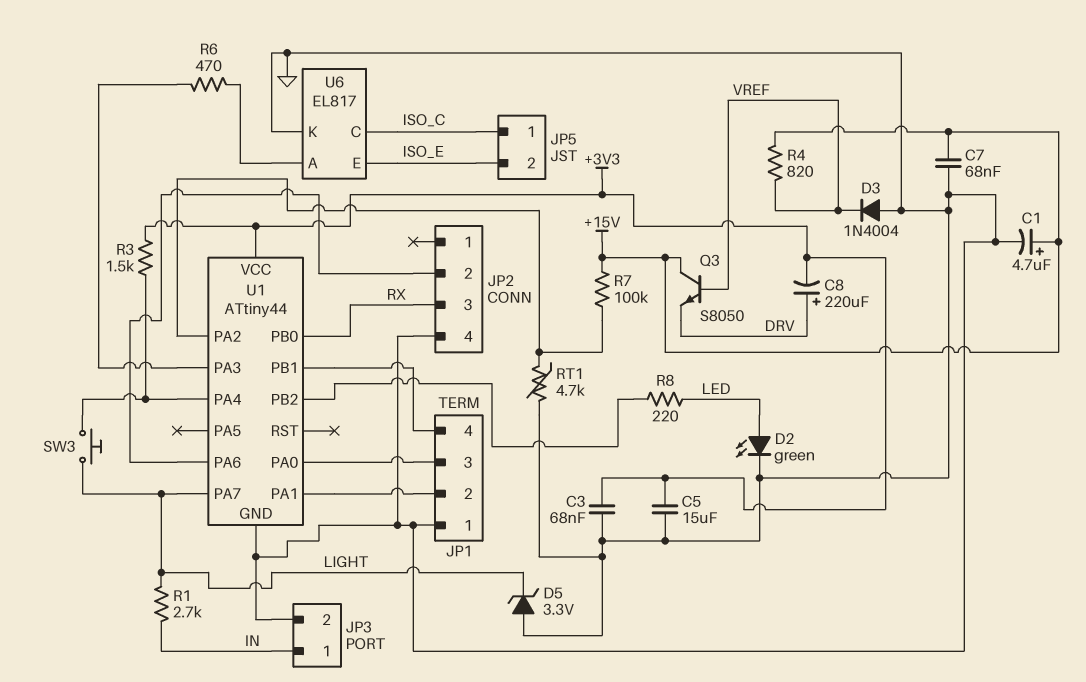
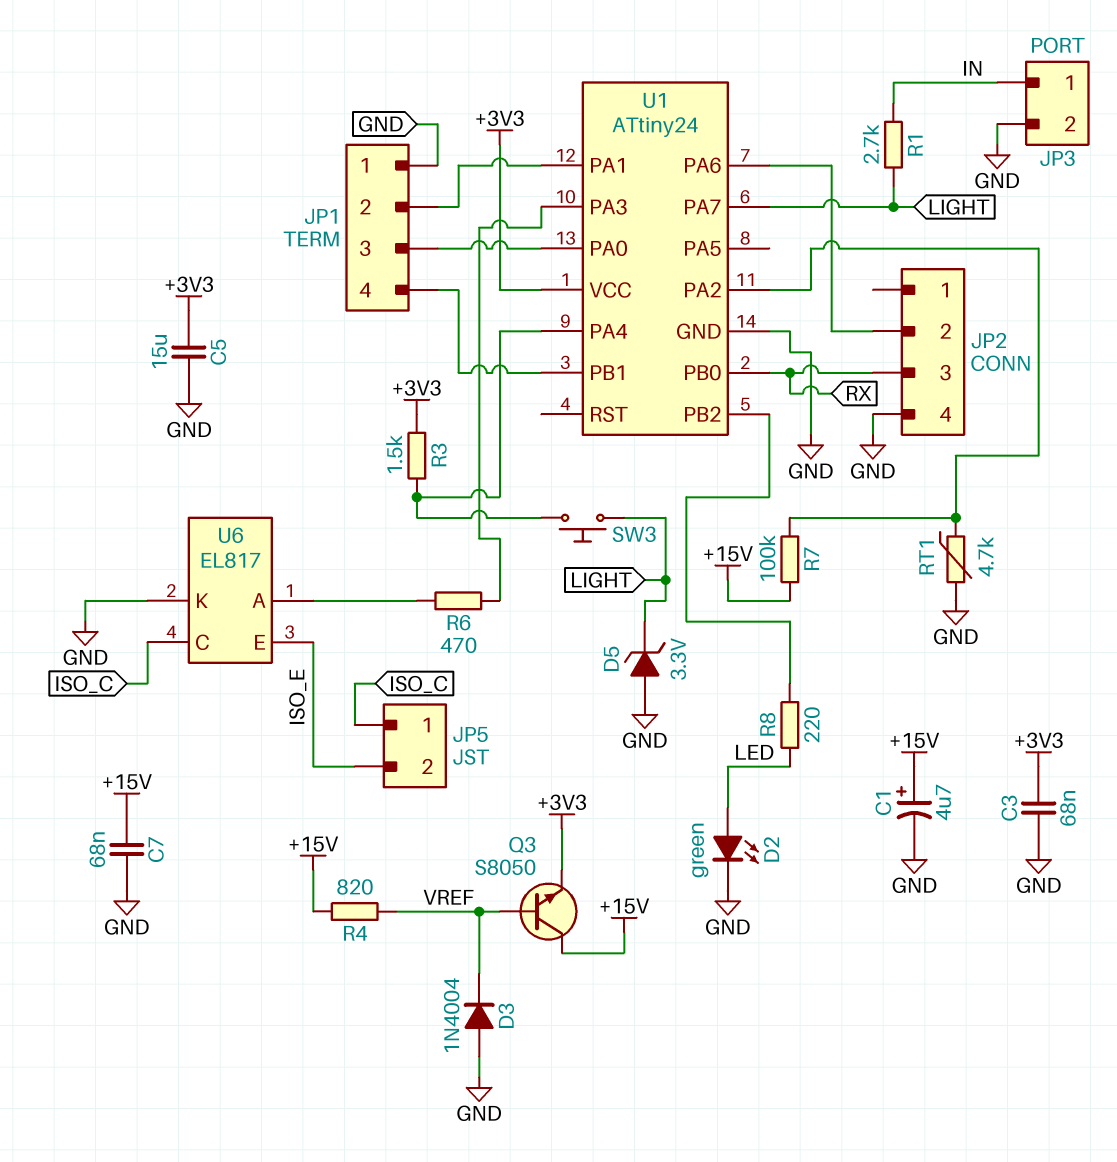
C8: 220uF (plus DRV, minus +3V3) -> none
Q3: NPN S8050 (B VREF, C +15V, E DRV) -> NPN S8050 (B VREF, C +15V, E +3V3)
U1: ATtiny44 -> ATtiny24

